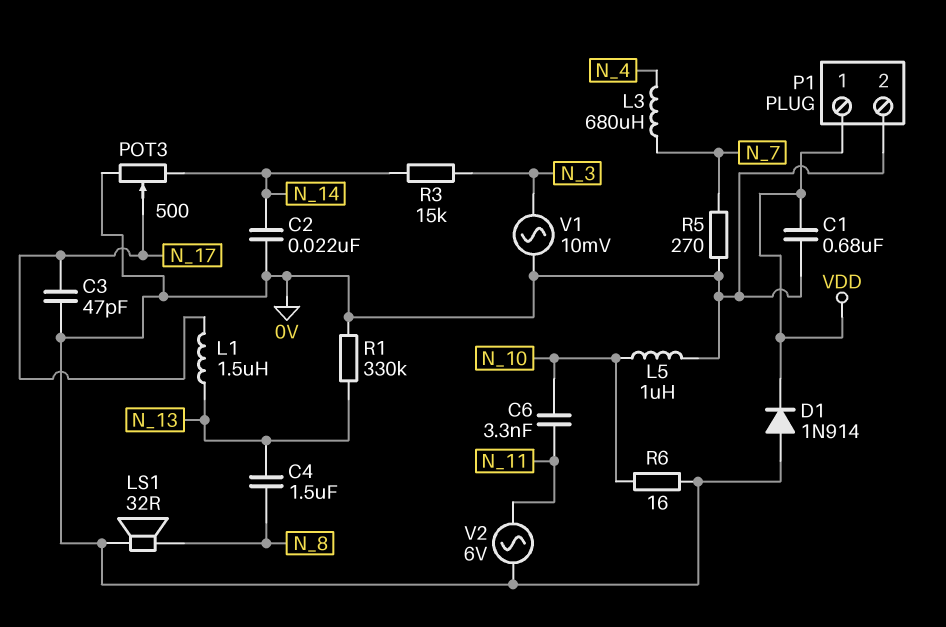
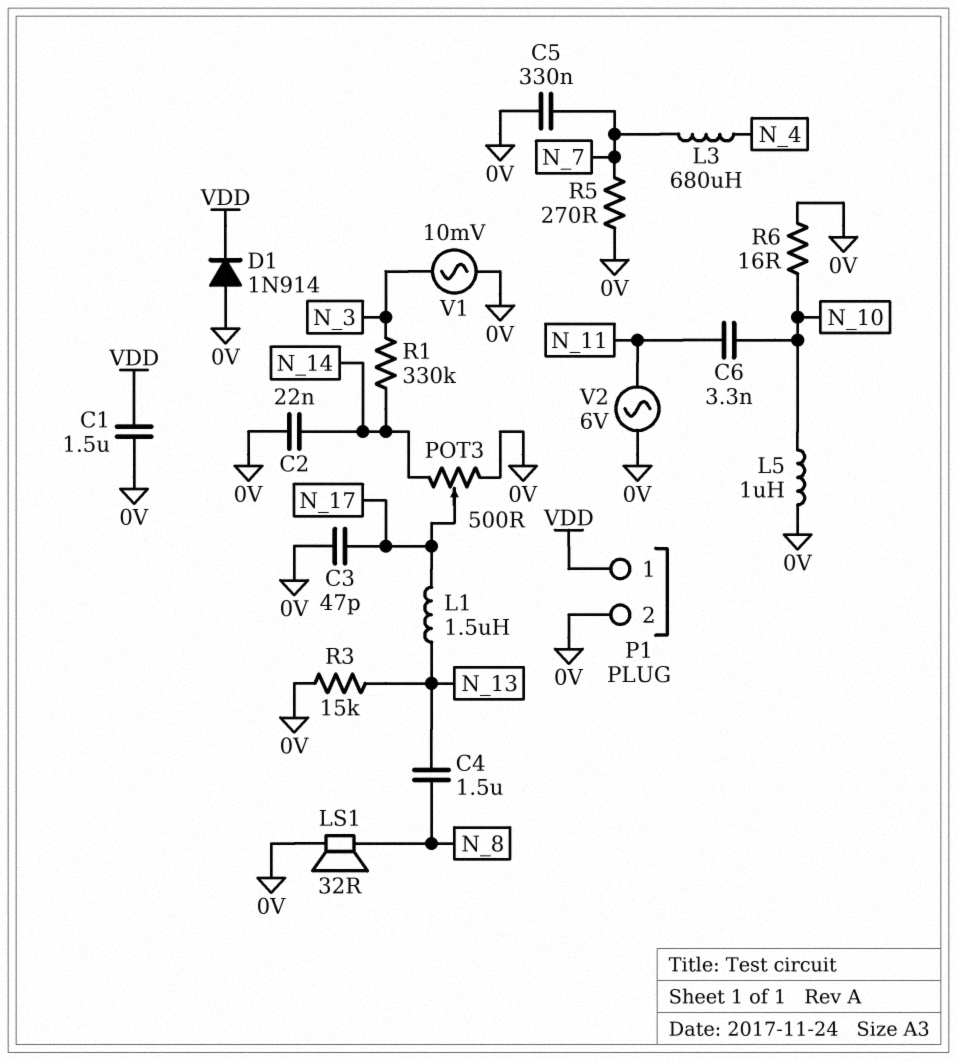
C1: 680nF (0V, VDD) -> 1.5uF (0V, VDD)
C5: none -> 330nF (0V, N_7)
R1: 330k (0V, N_13) -> 330k (N_3, N_14)
R3: 15k (N_3, N_14) -> 15k (0V, N_13)

